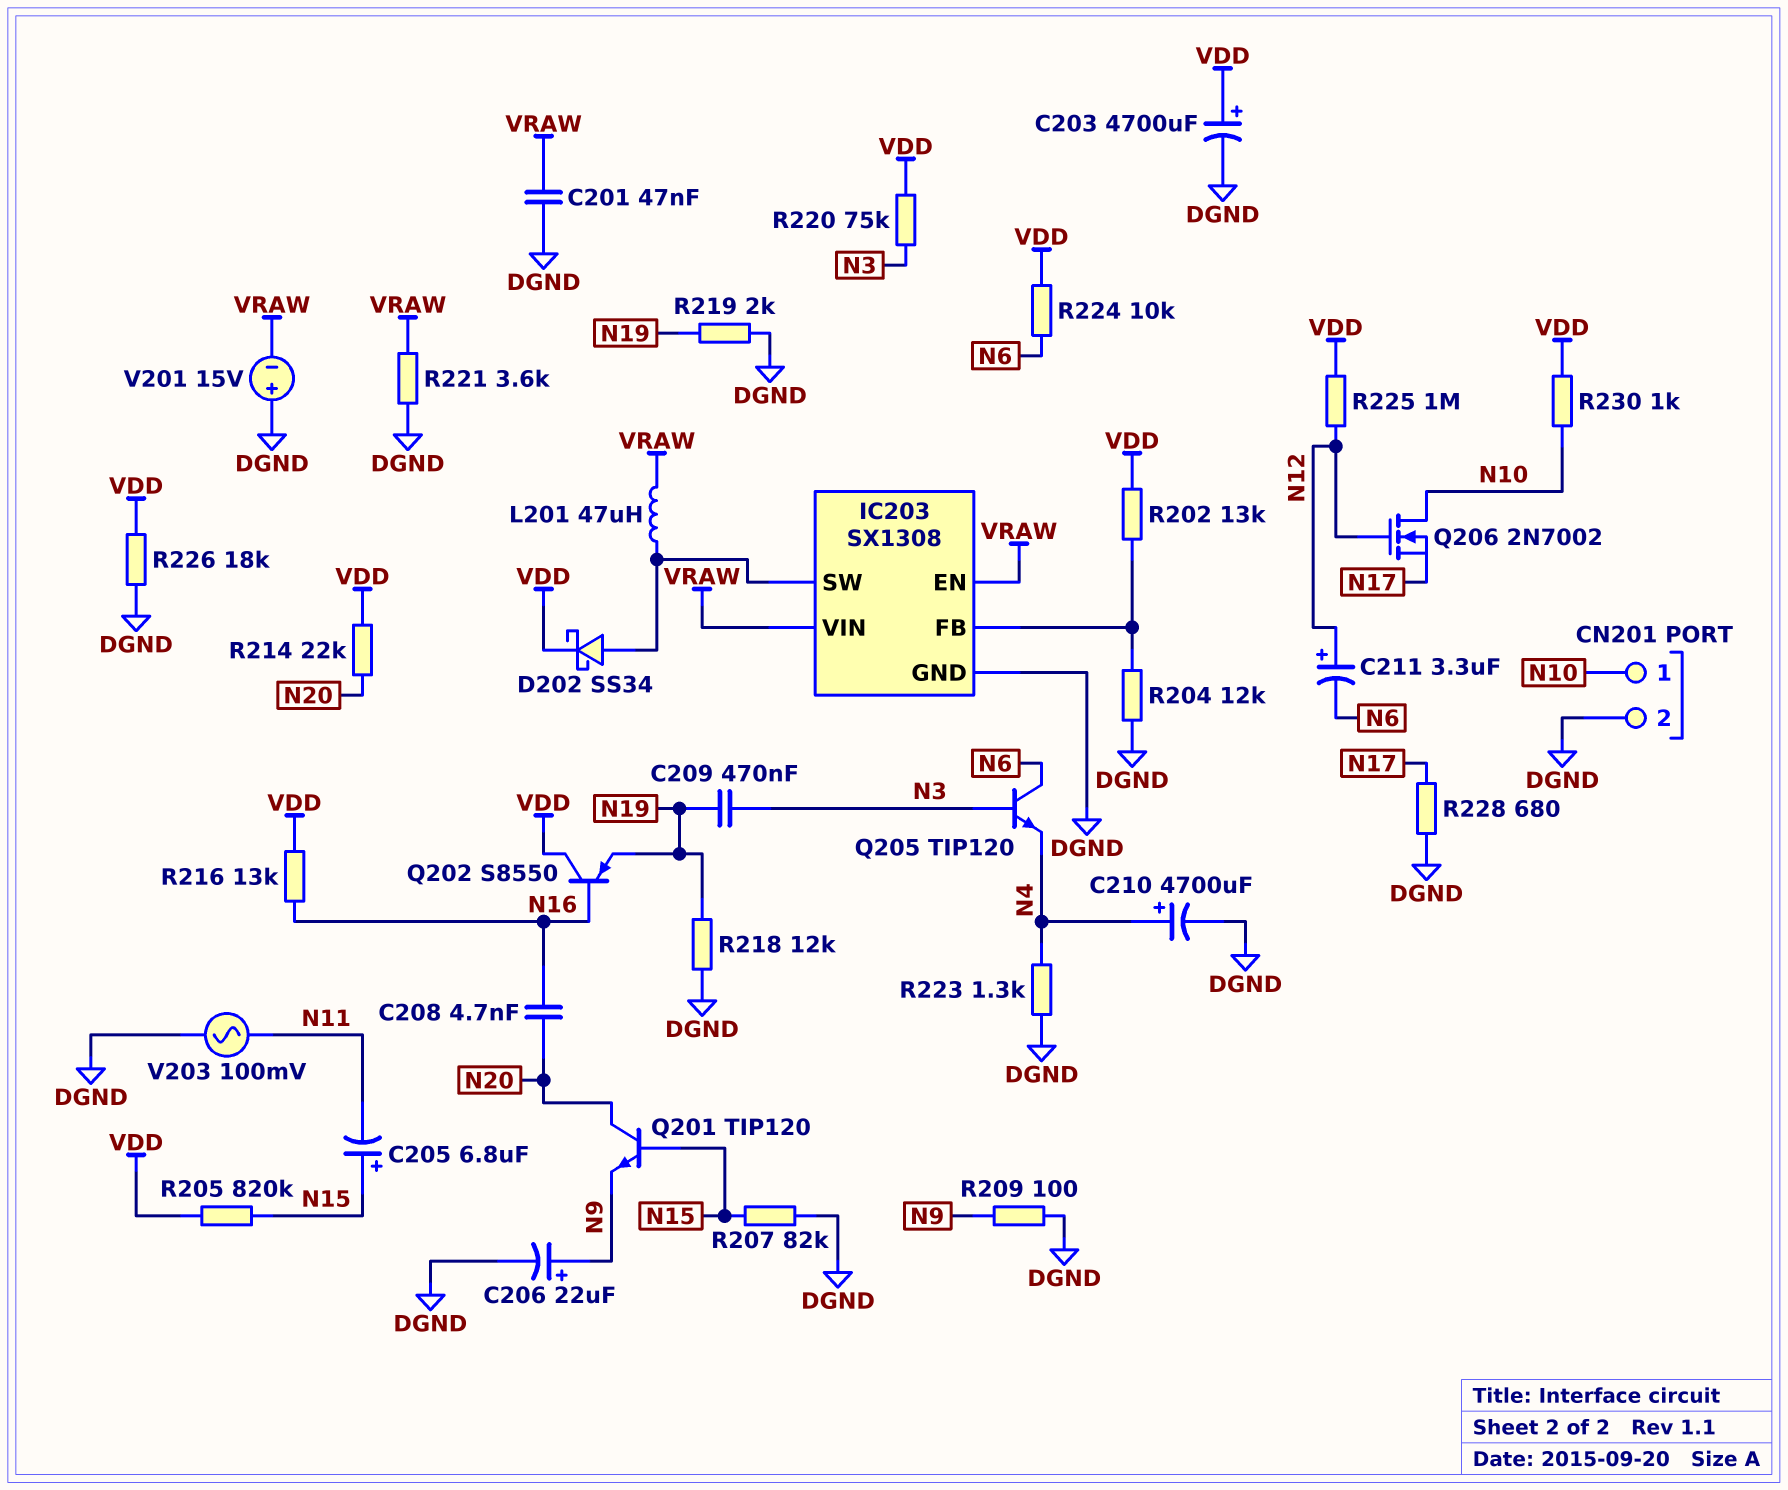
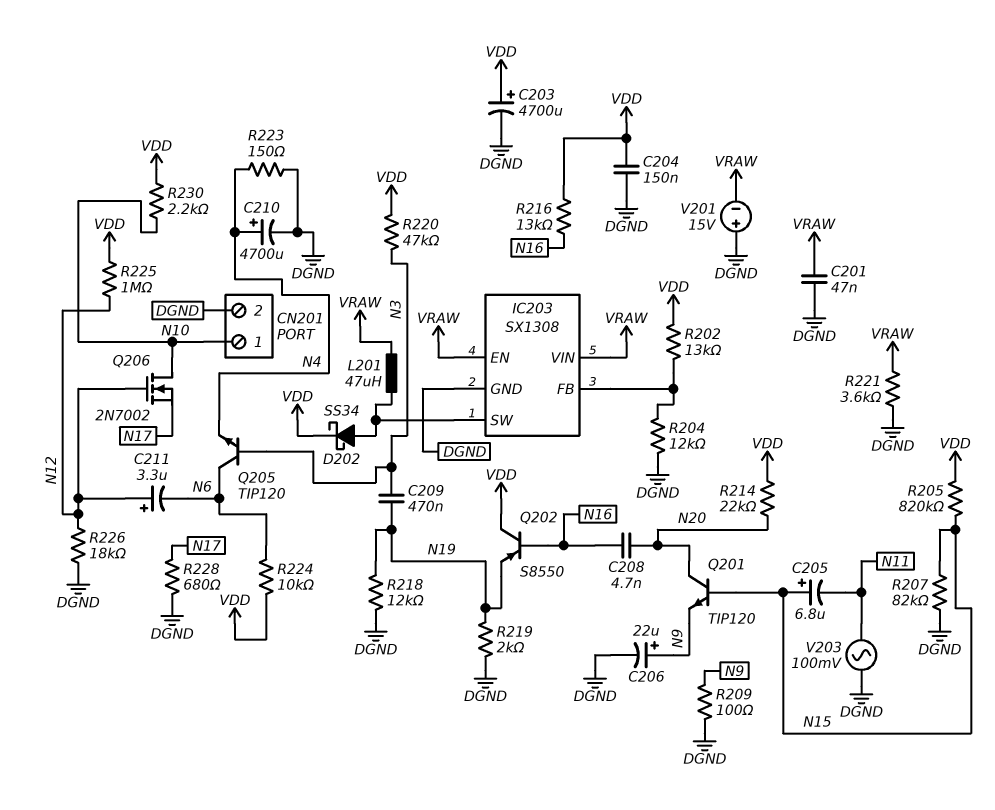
C204: none -> 150nF (DGND, VDD)
R220: 75k (N3, VDD) -> 47k (N3, VDD)
R223: 1.3k (DGND, N4) -> 150 (DGND, N4)
R226: 18k (DGND, VDD) -> 18k (DGND, N12)
R230: 1k (N10, VDD) -> 2.2k (N10, VDD)

